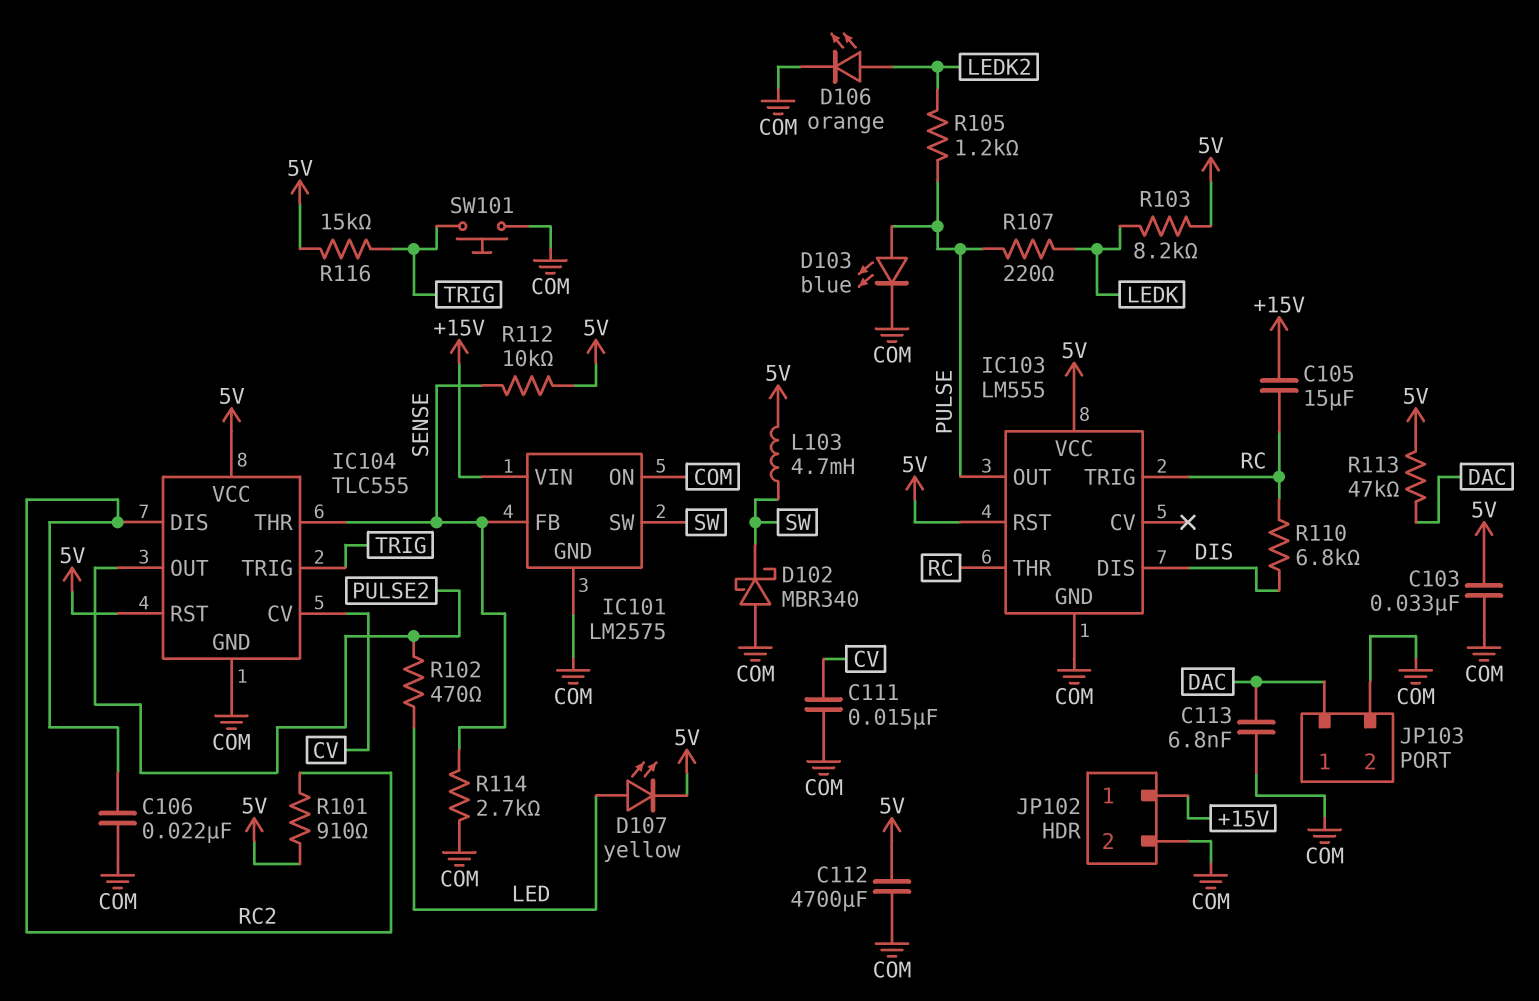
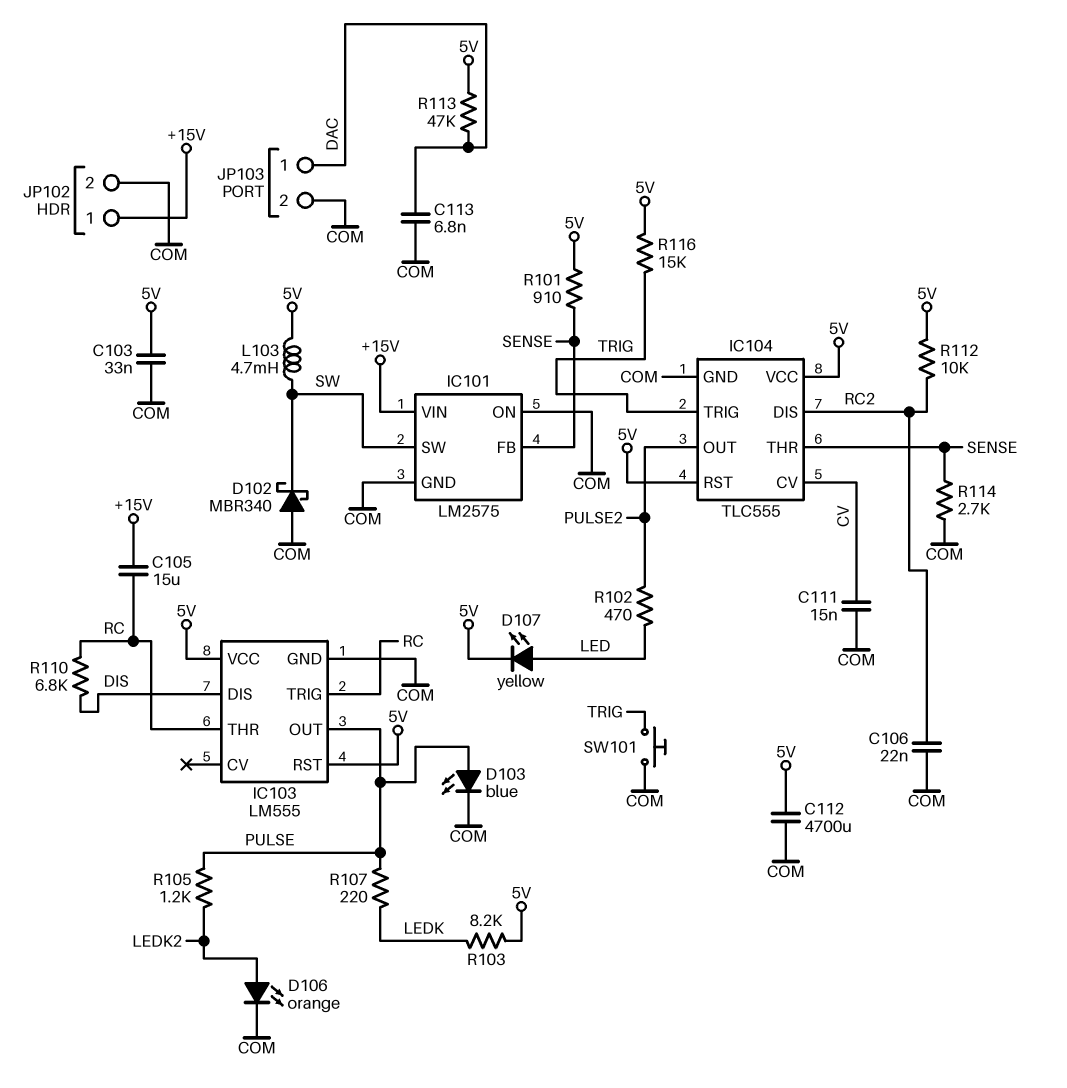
R101: 910 (5V, RC2) -> 910 (5V, SENSE)
R112: 10k (5V, SENSE) -> 10k (5V, RC2)

